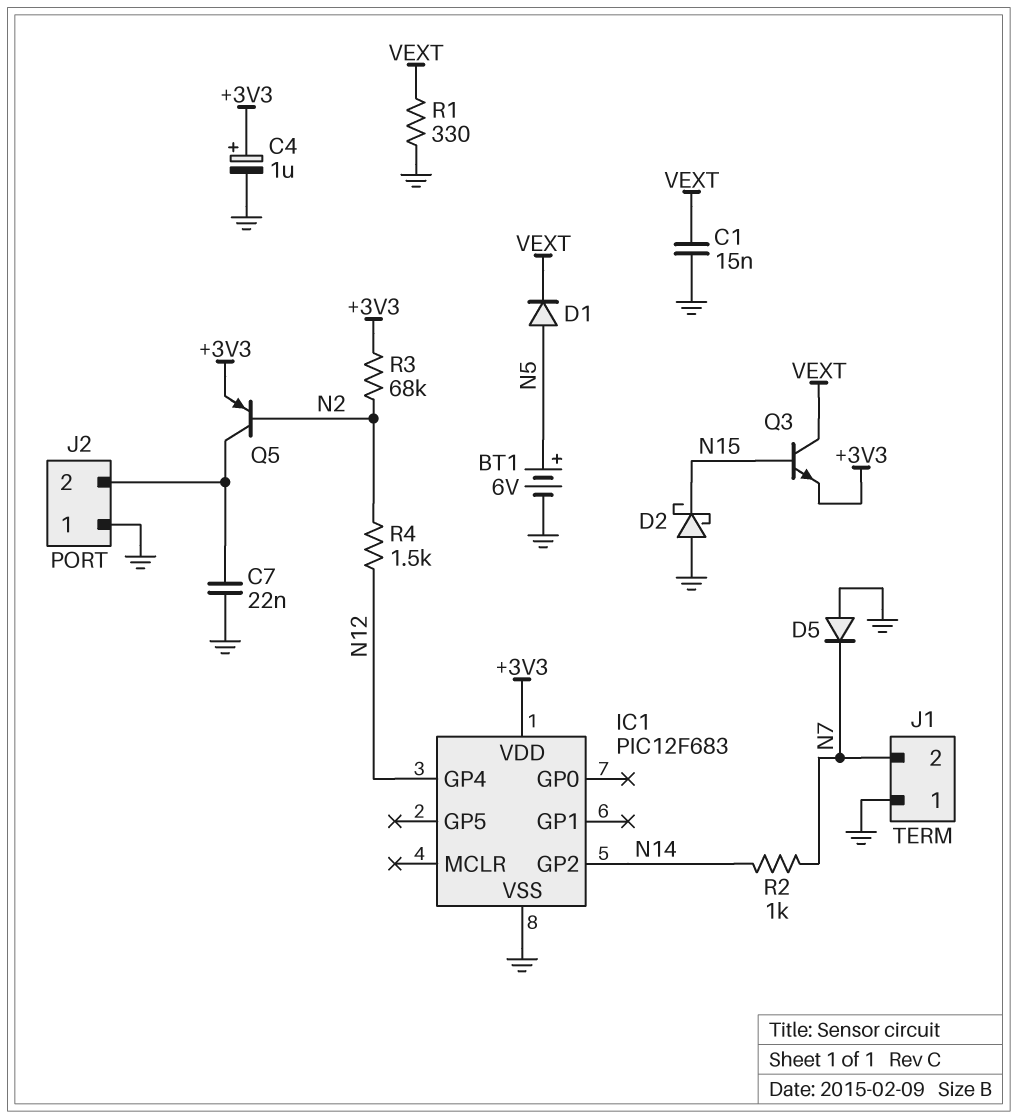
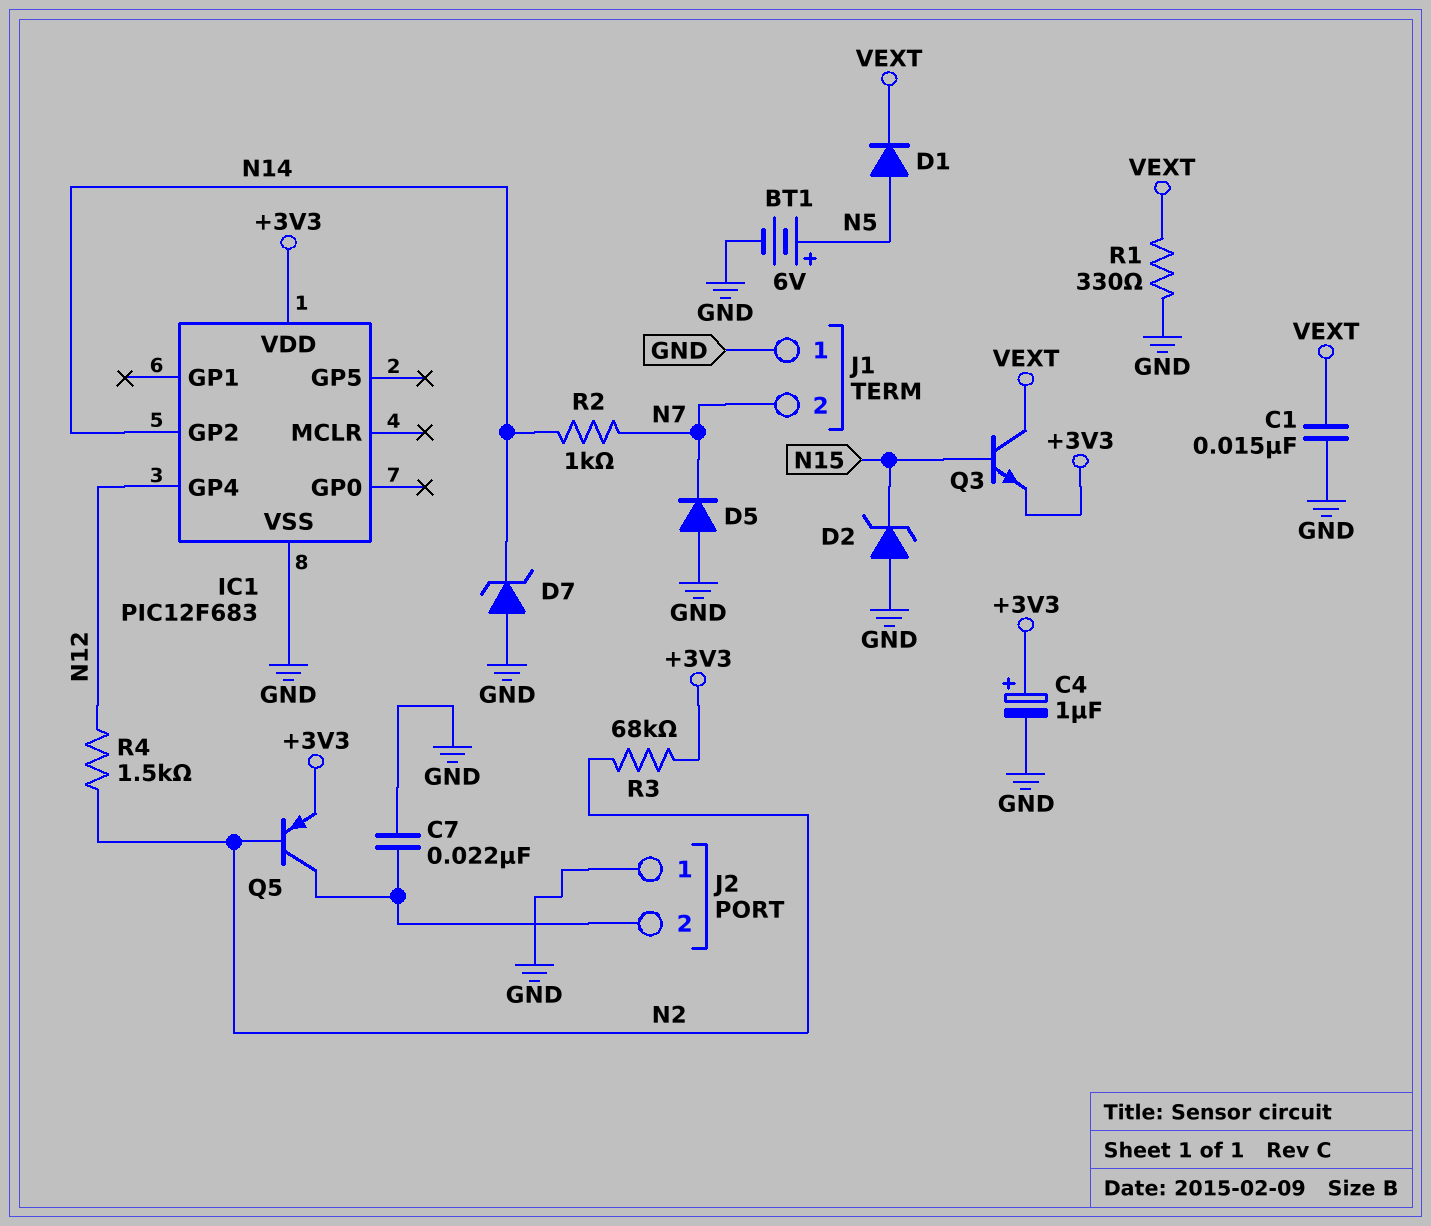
D2: schottky (A GND, K N15) -> zener (A GND, K N15)
D7: none -> zener (A GND, K N14)

